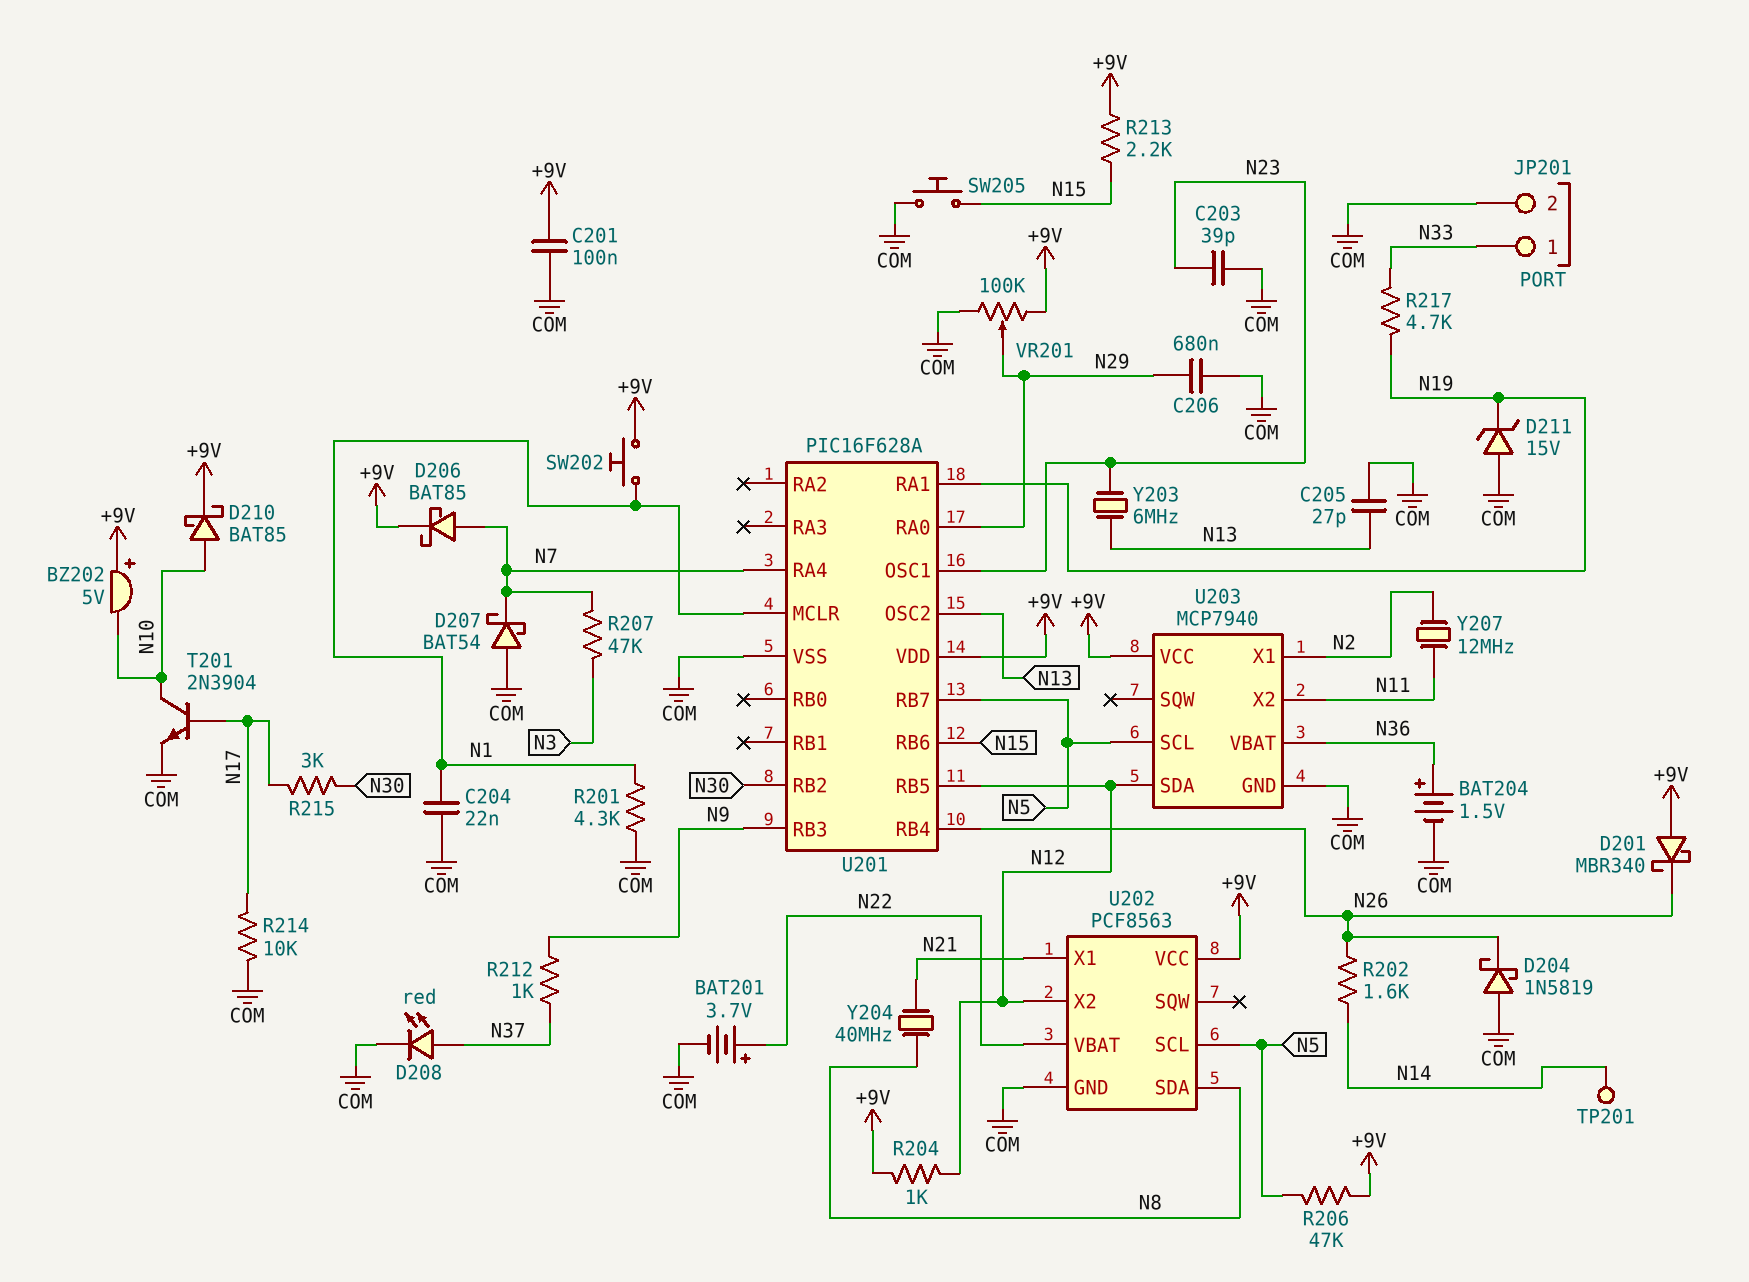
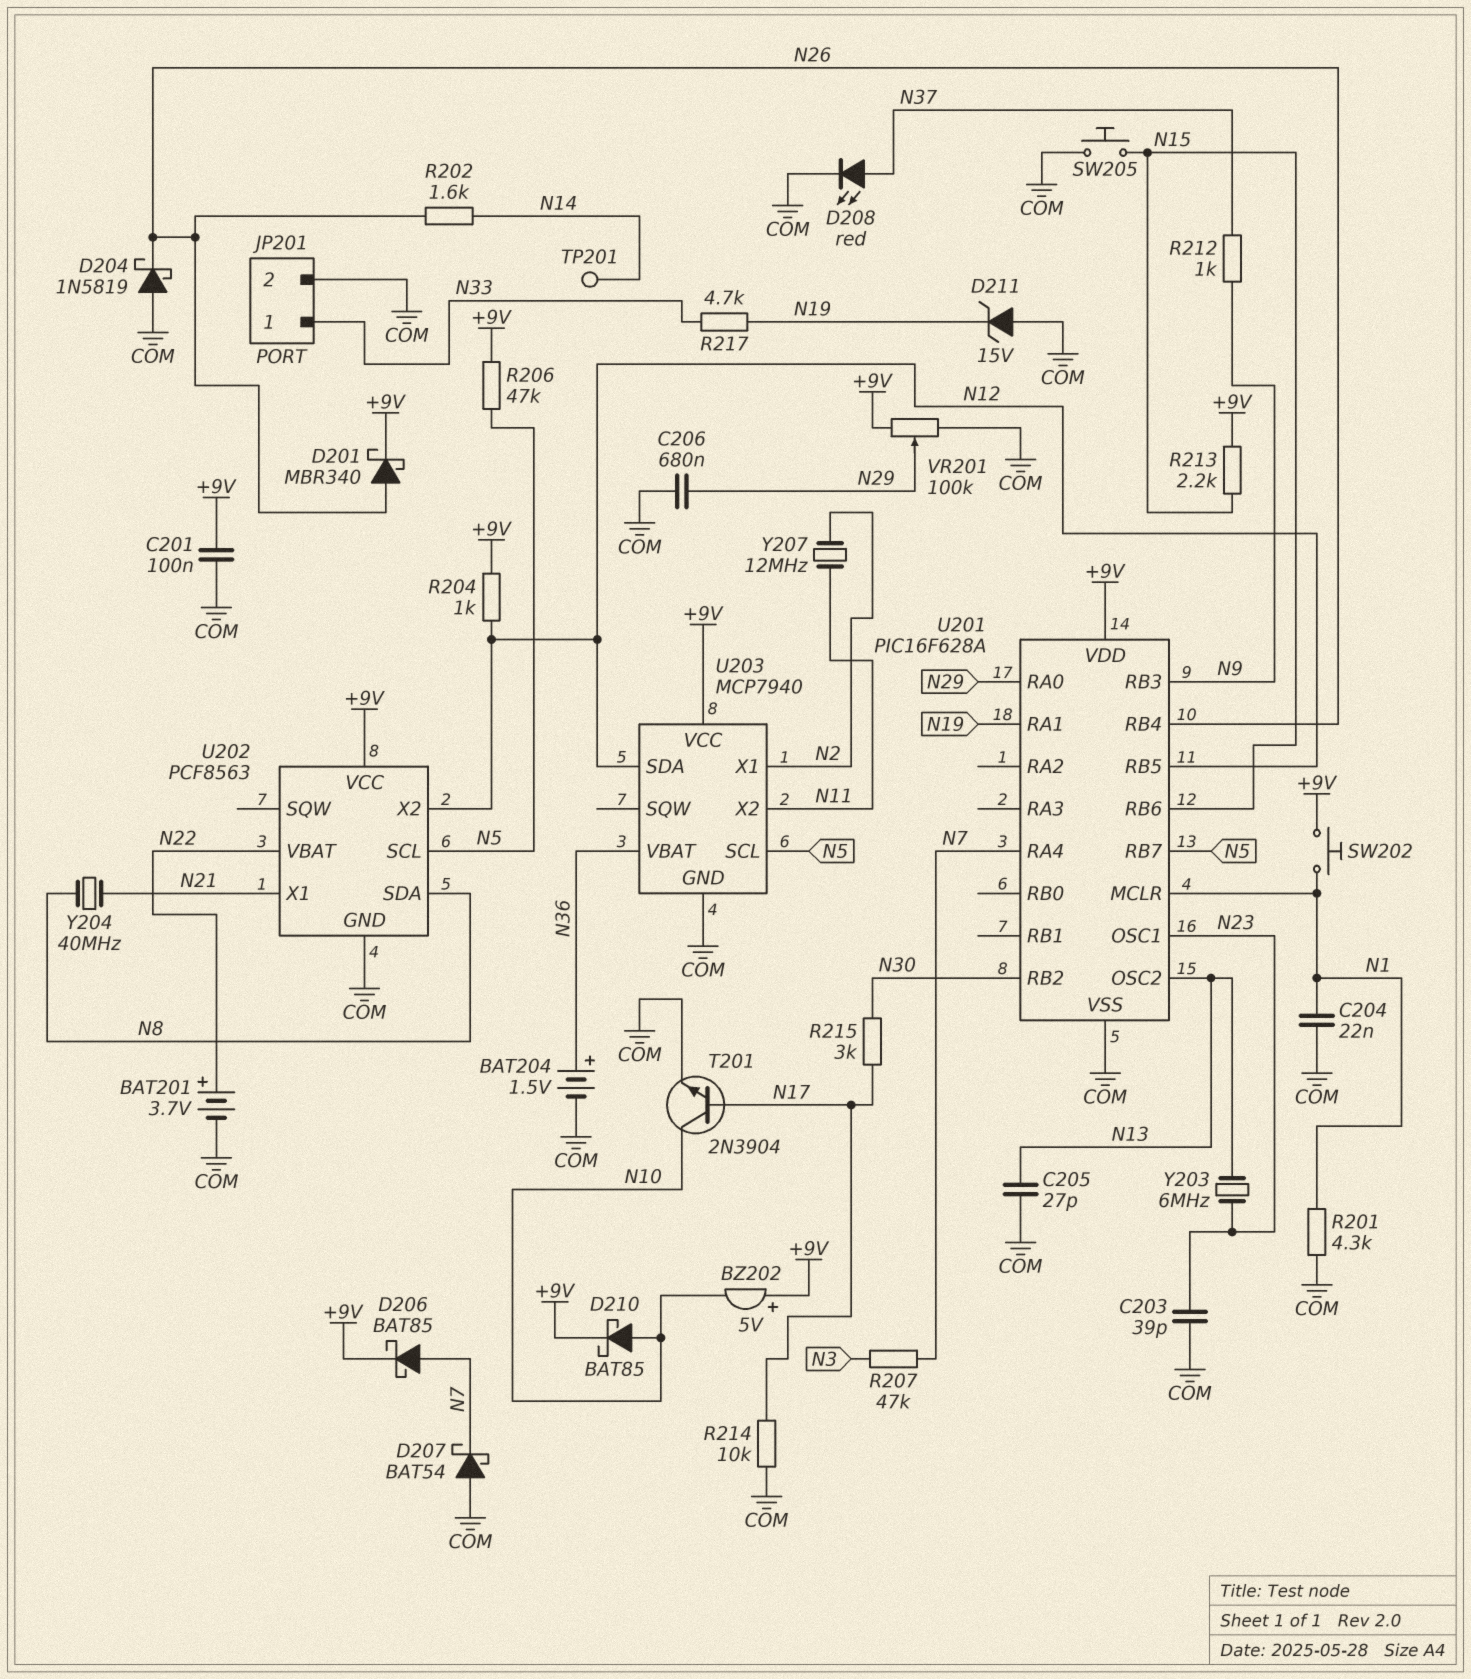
D201: schottky MBR340 (A +9V, K N26) -> schottky MBR340 (A N26, K +9V)

